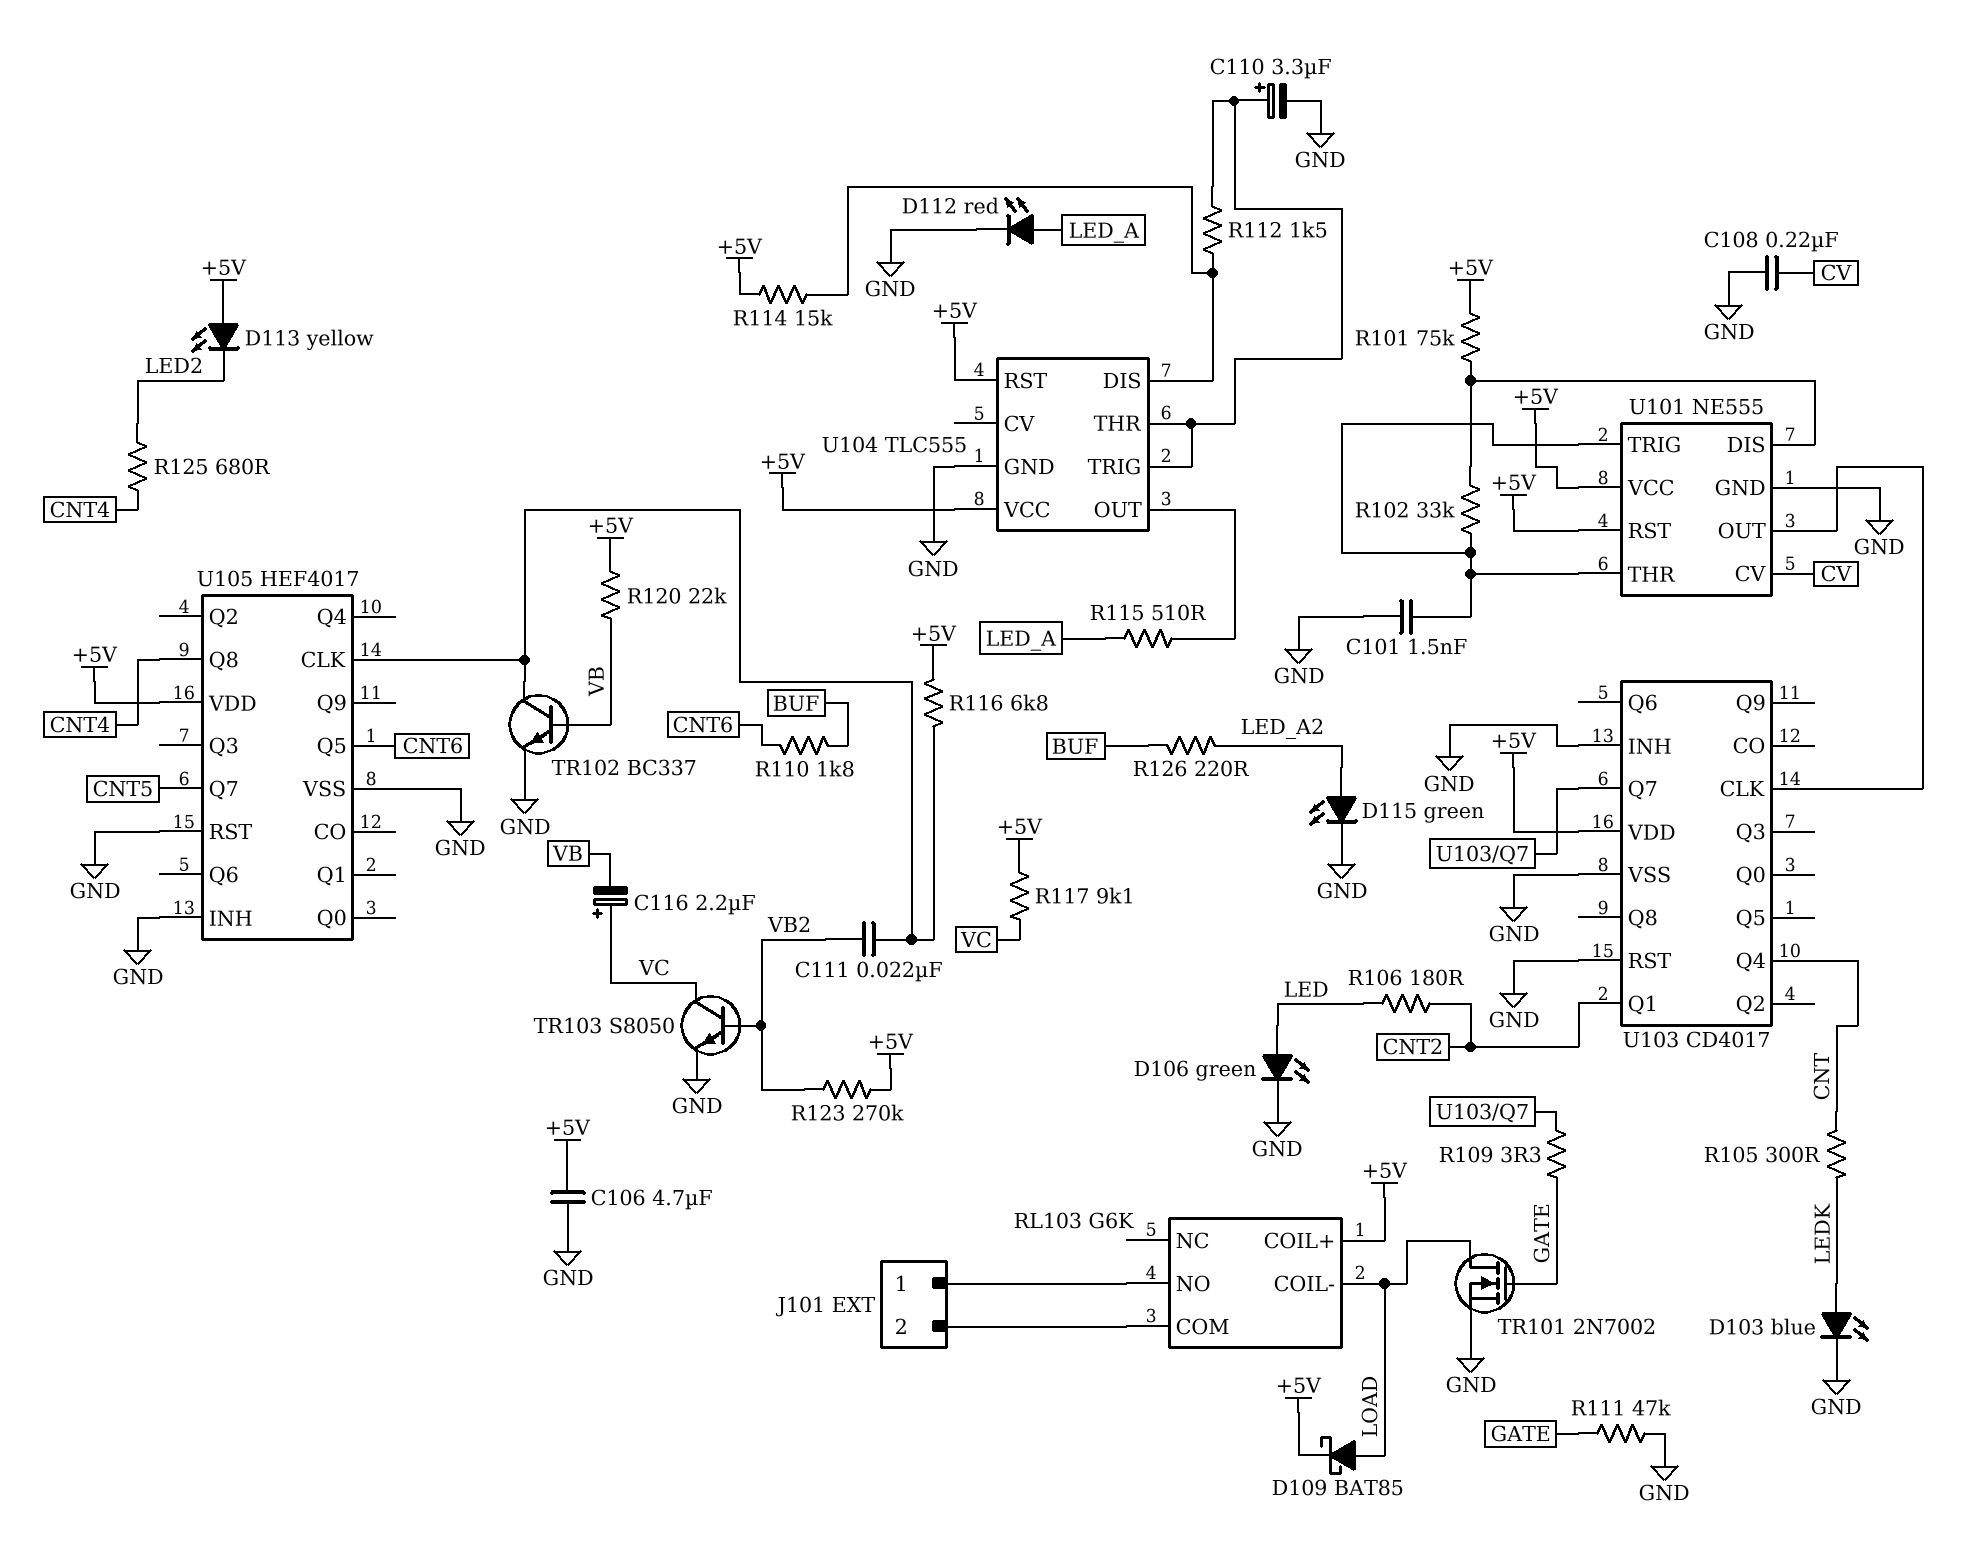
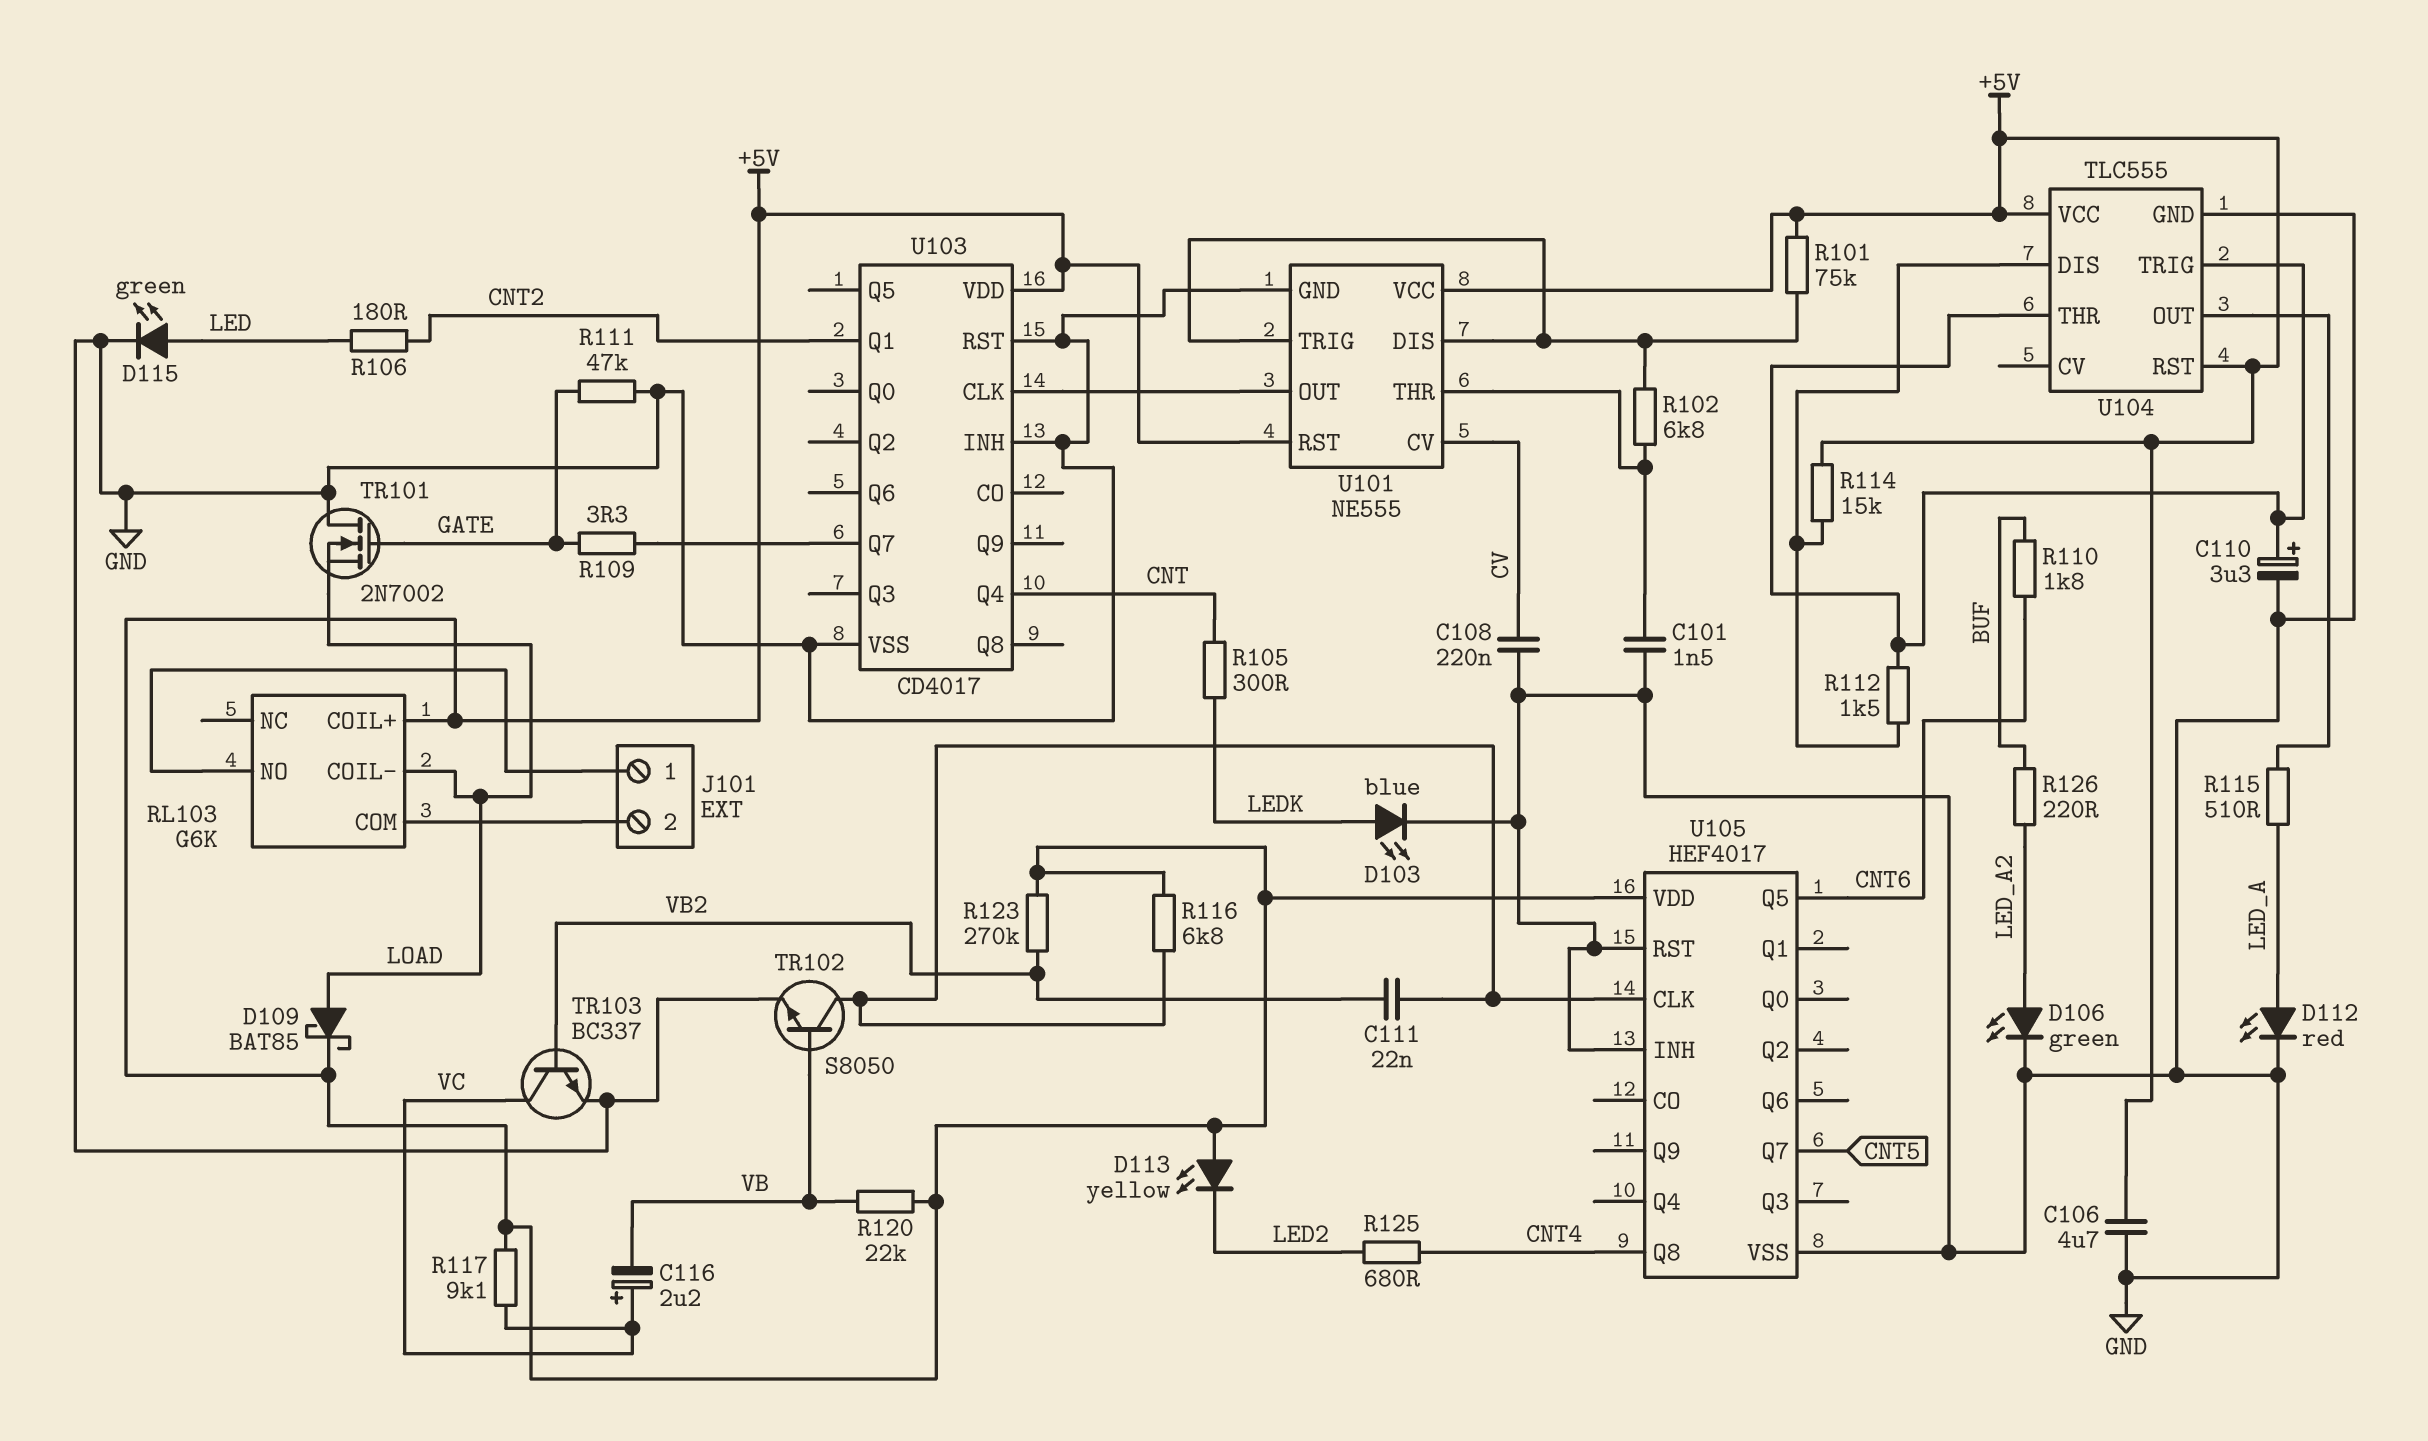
D106: LED green (A LED, K GND) -> LED green (A LED_A2, K GND)
D115: LED green (A LED_A2, K GND) -> LED green (A LED, K GND)
R102: 33k (U101/DIS, U101/THR) -> 6.8k (U101/DIS, U101/THR)
TR101: NMOS 2N7002 (G GATE, D LOAD, S GND) -> NMOS 2N7002 (G GATE, D GND, S LOAD)
TR102: NPN BC337 (B VB, C U105/CLK, E GND) -> NPN S8050 (B VB, C U105/CLK, E GND)
TR103: NPN S8050 (B VB2, C VC, E GND) -> NPN BC337 (B VB2, C VC, E GND)
U101 pin TRIG: U101/THR -> U101/DIS

